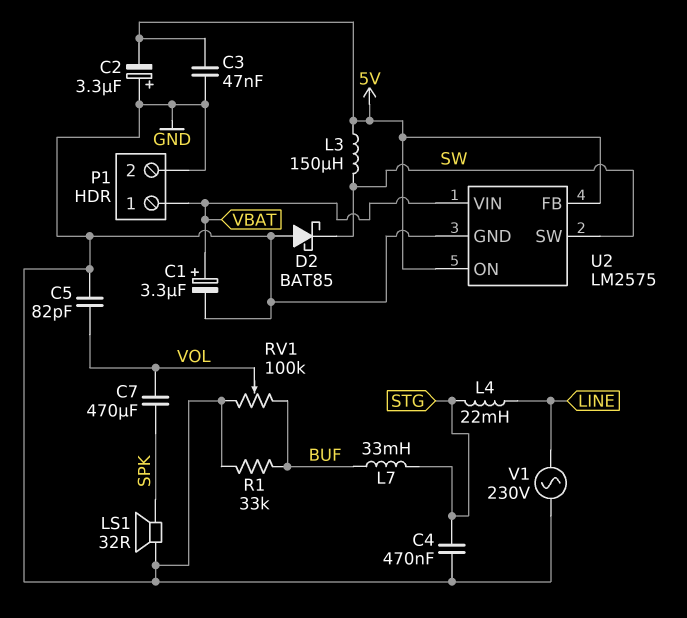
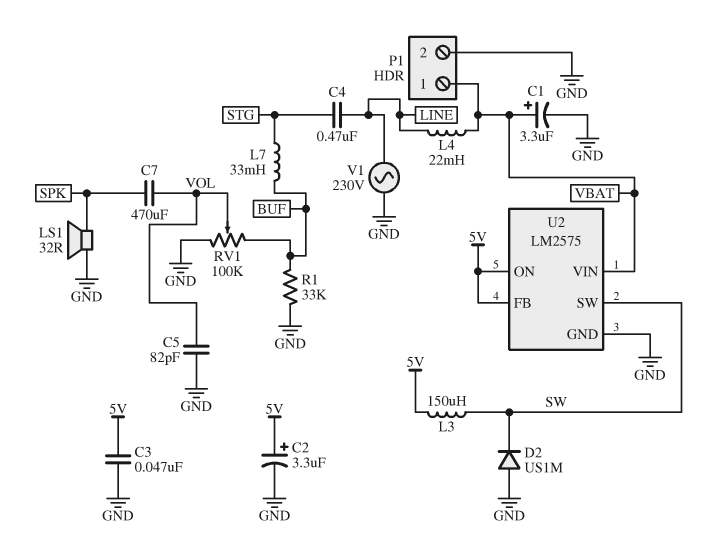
C2: 3.3uF (plus GND, minus 5V) -> 3.3uF (plus 5V, minus GND)
C4: 470nF (GND, STG) -> 470nF (LINE, STG)
D2: schottky BAT85 (A GND, K SW) -> diode US1M (A GND, K SW)
L4: 22mH (LINE, STG) -> 22mH (LINE, VBAT)

